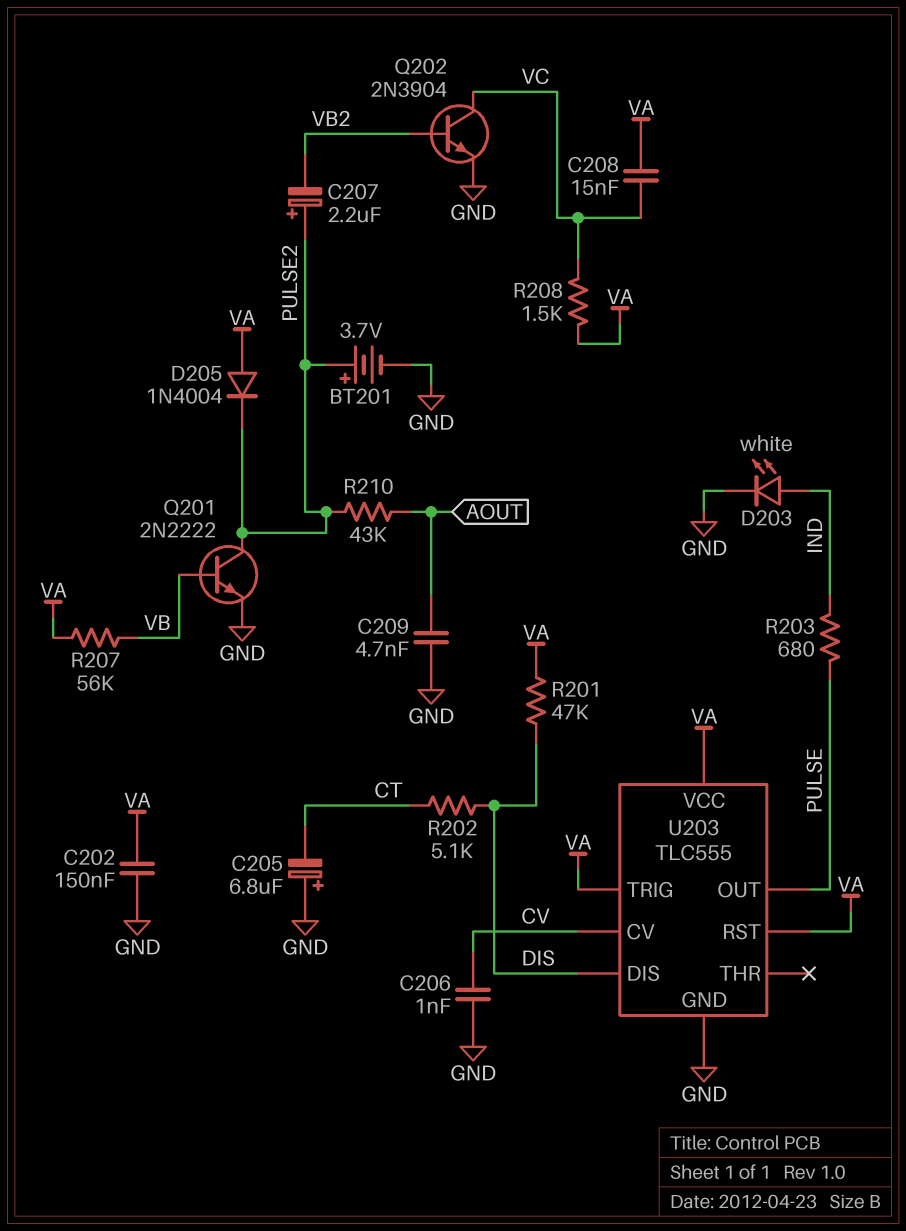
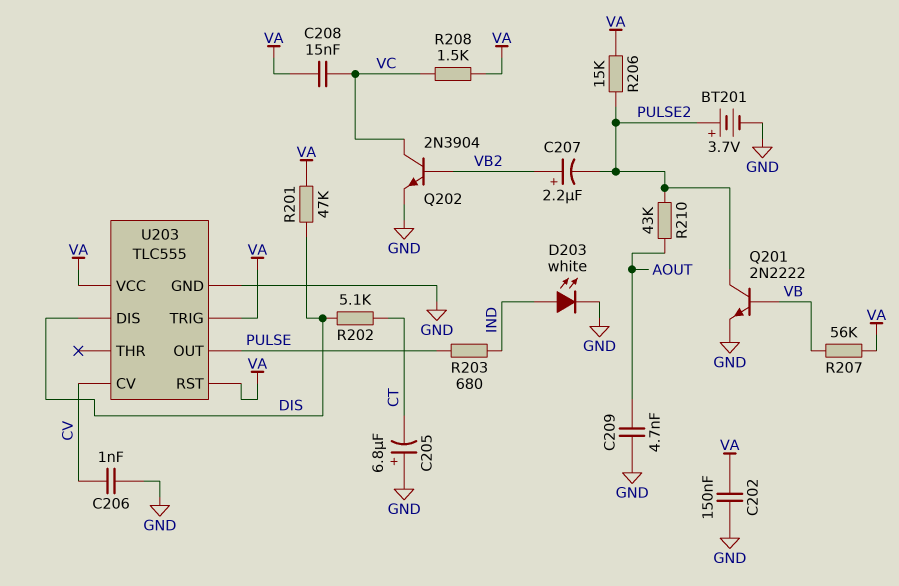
C207: 2.2uF (plus PULSE2, minus VB2) -> 2.2uF (plus VB2, minus PULSE2)
D205: diode 1N4004 (A VA, K PULSE2) -> none
R206: none -> 15k (PULSE2, VA)

